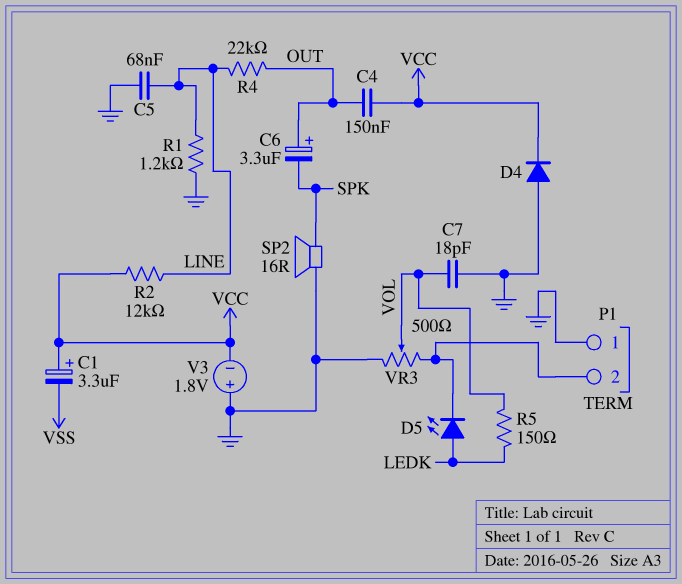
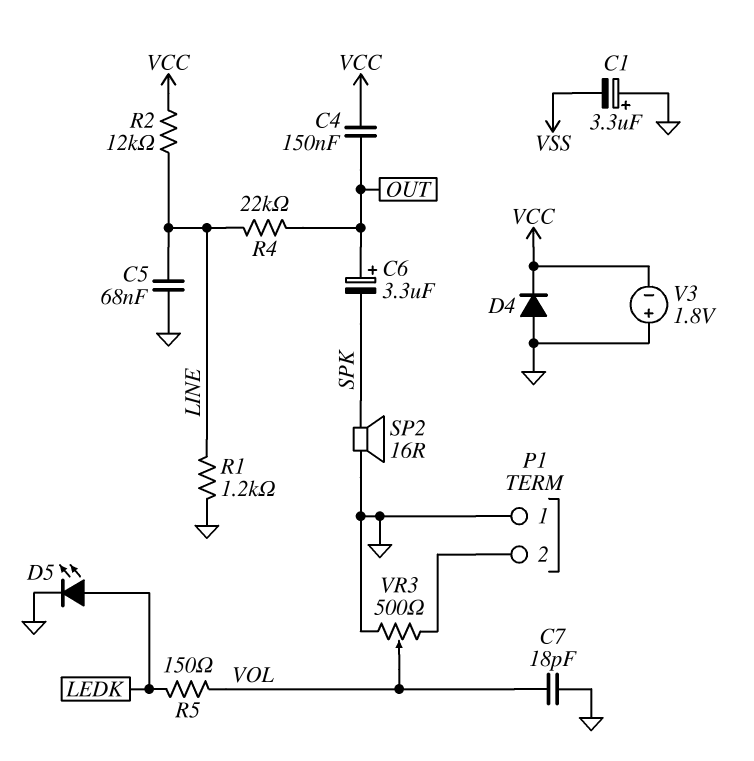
C1: 3.3uF (plus VCC, minus VSS) -> 3.3uF (plus GND, minus VSS)
D5: LED (A LEDK, K P1/2) -> LED (A LEDK, K GND)

